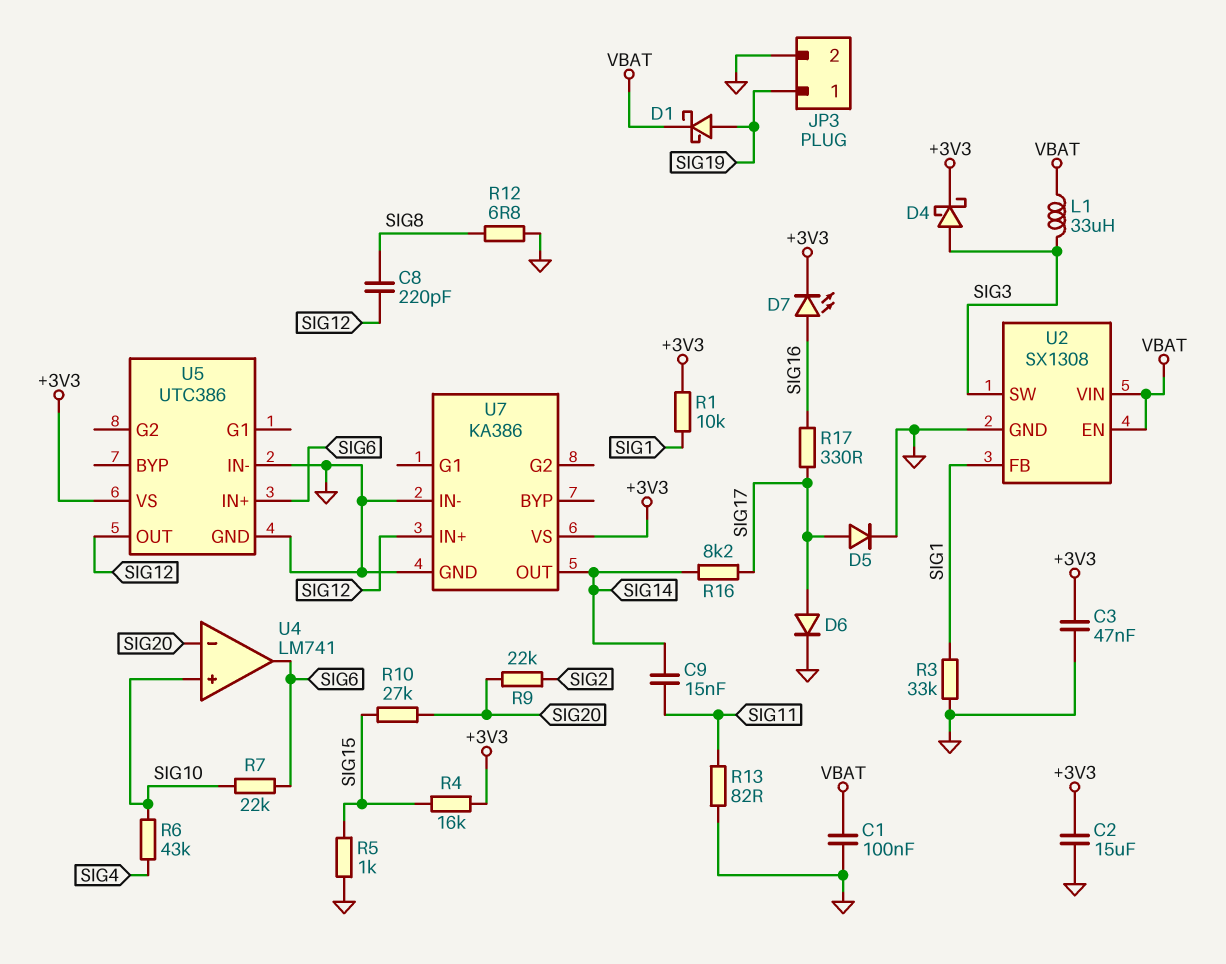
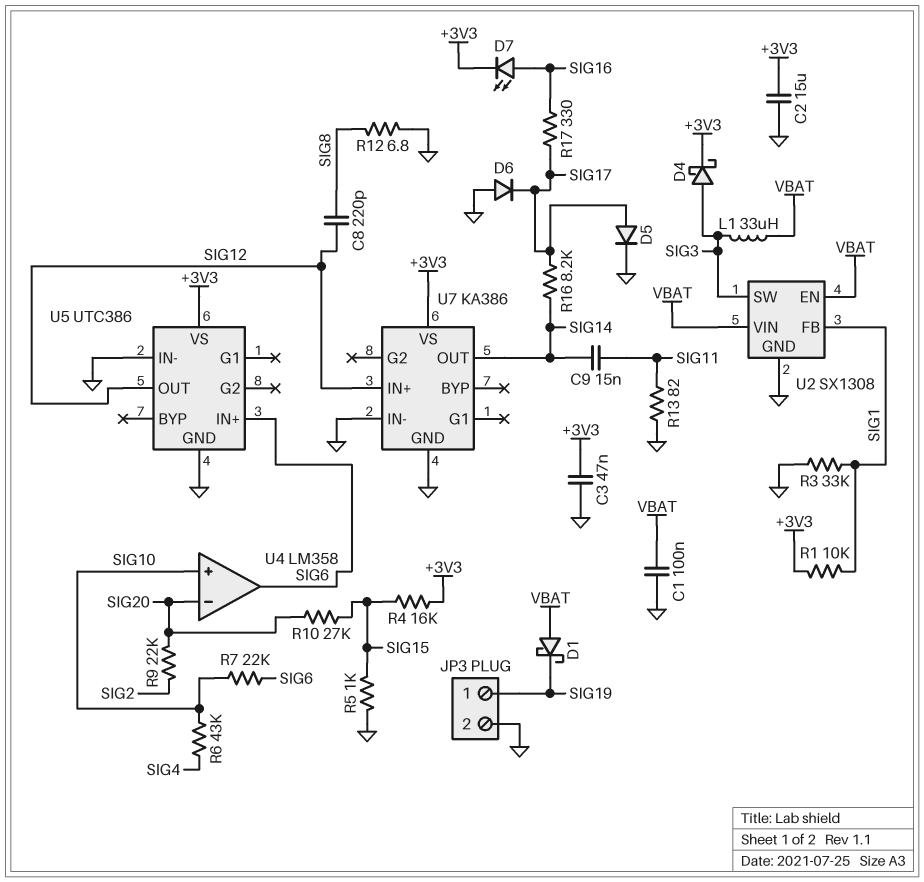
D1: schottky (A SIG19, K VBAT) -> schottky (A VBAT, K SIG19)
D6: diode (A SIG17, K GND) -> diode (A GND, K SIG17)
U4: LM741 -> LM358

